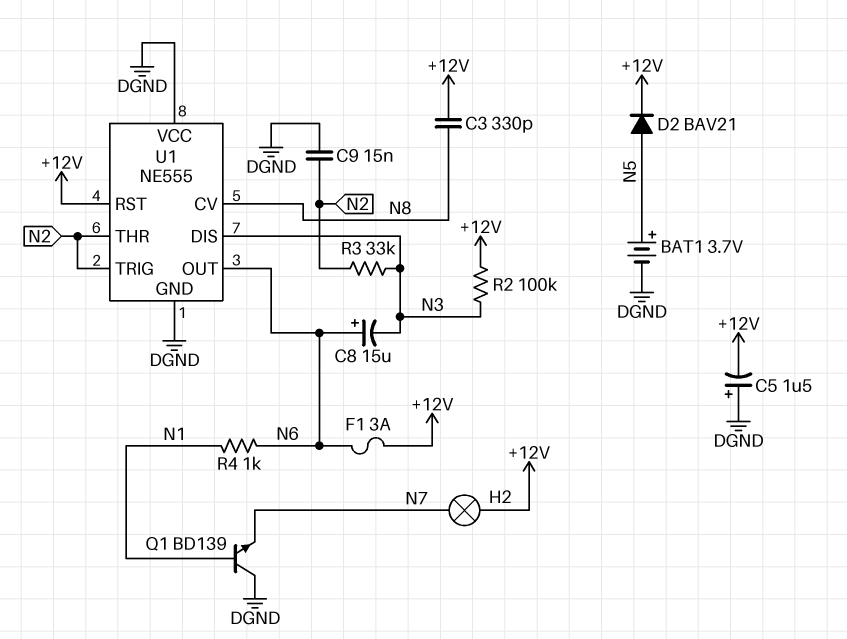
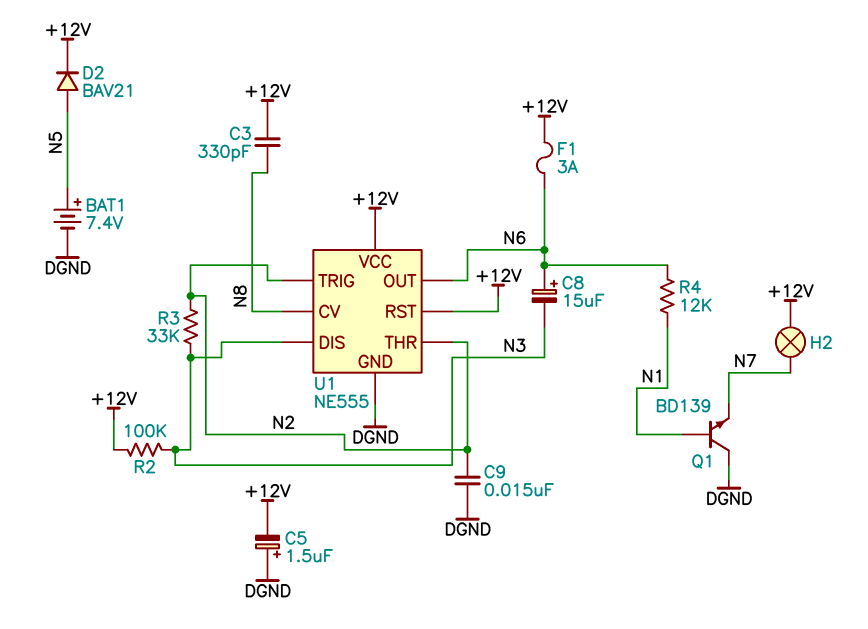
BAT1: 3.7V (plus N5, minus DGND) -> 7.4V (plus N5, minus DGND)
R4: 1k (N1, N6) -> 12k (N1, N6)
U1 pin VCC: DGND -> +12V

